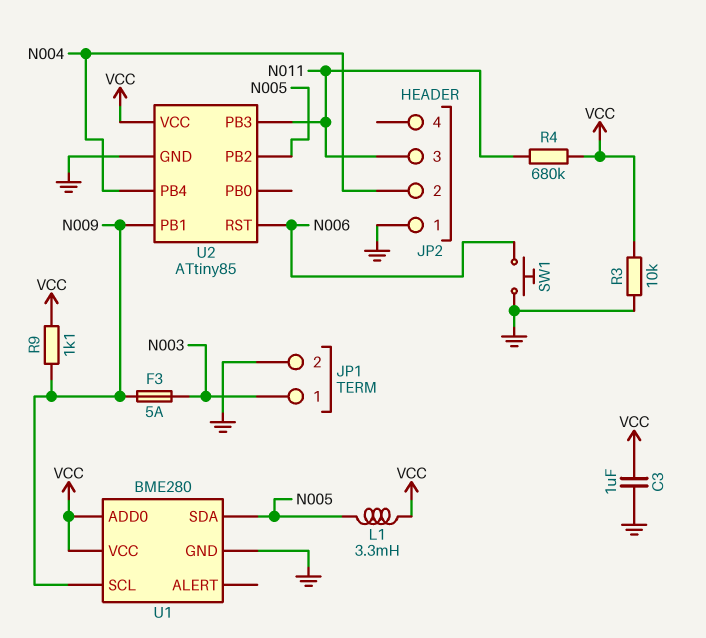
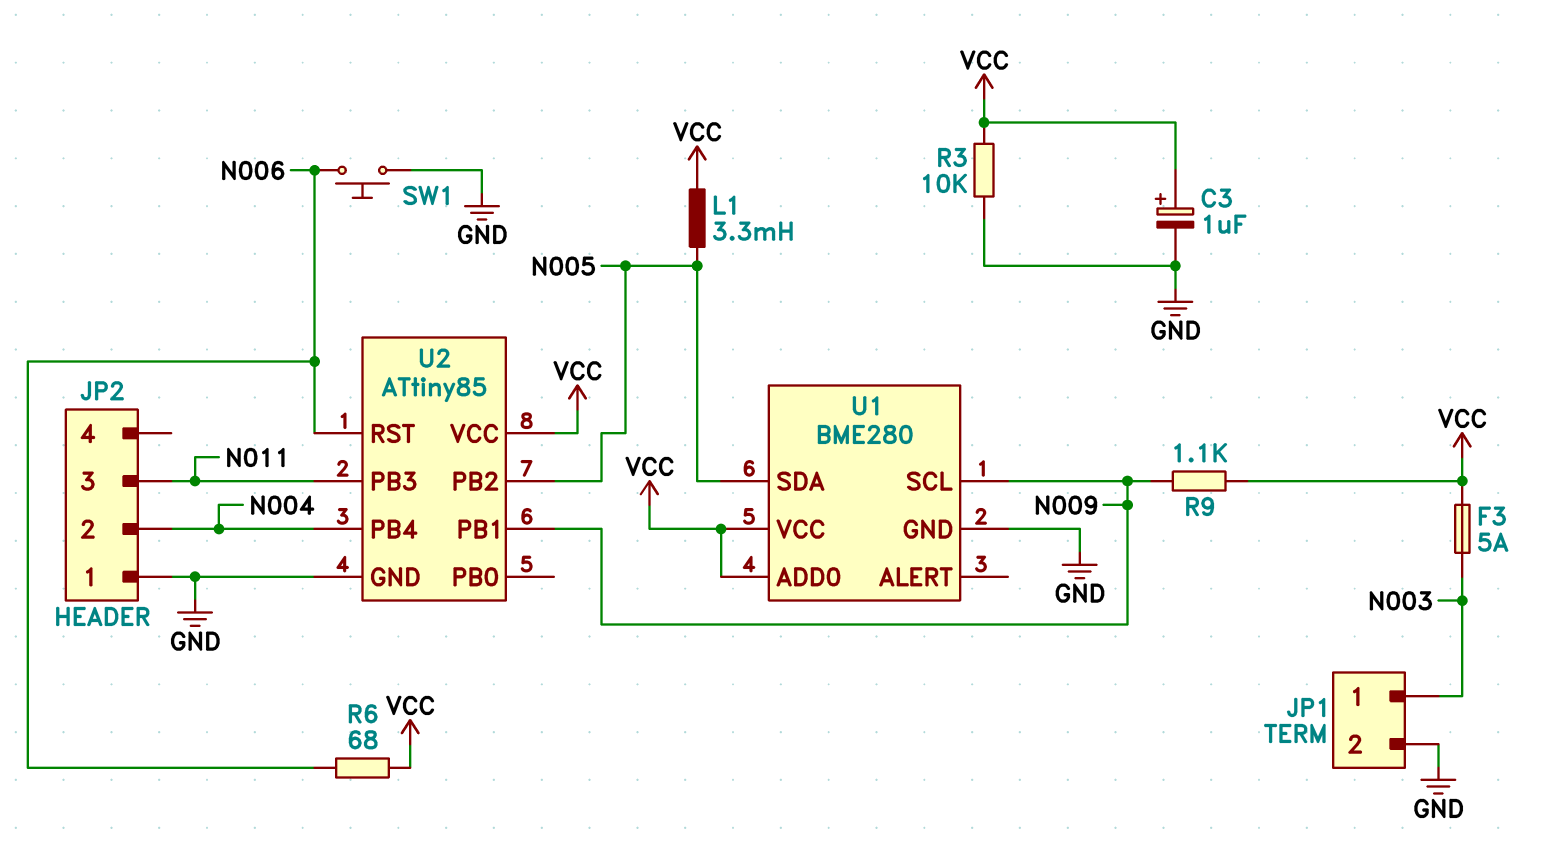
C3: 1uF (GND, VCC) -> 1uF (plus VCC, minus GND)
F3: 5A (N003, N009) -> 5A (N003, VCC)
R4: 680k (N011, VCC) -> none
R6: none -> 68 (N006, VCC)

